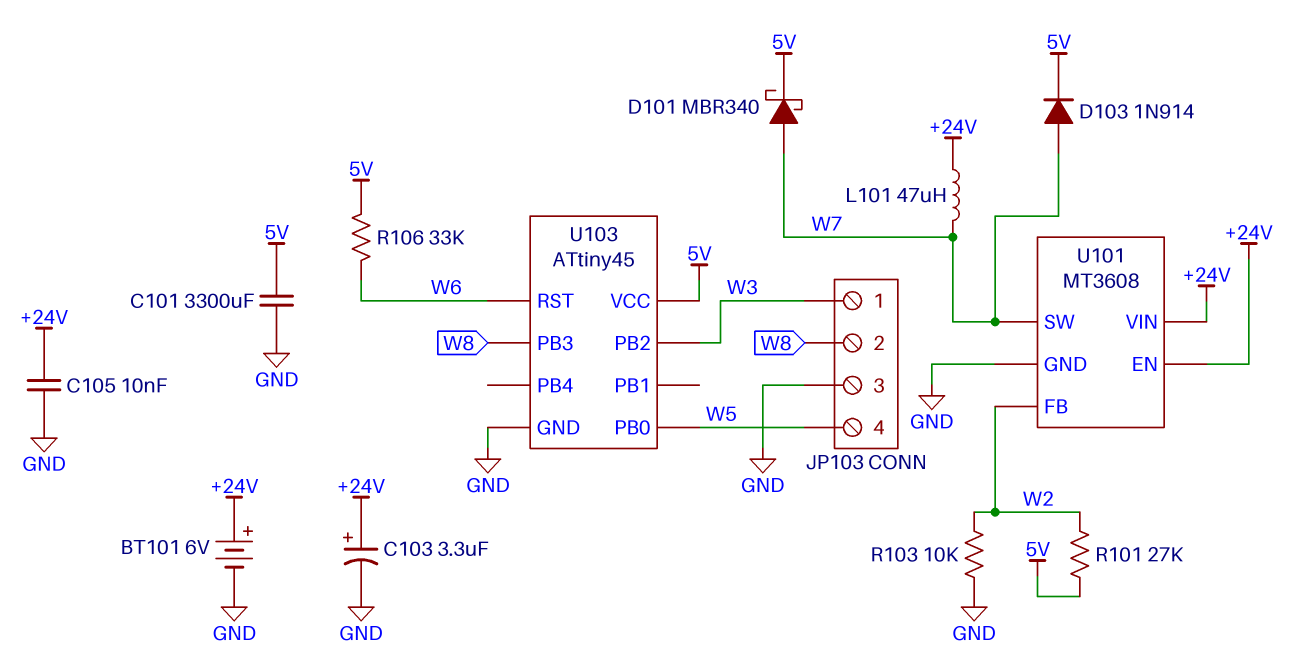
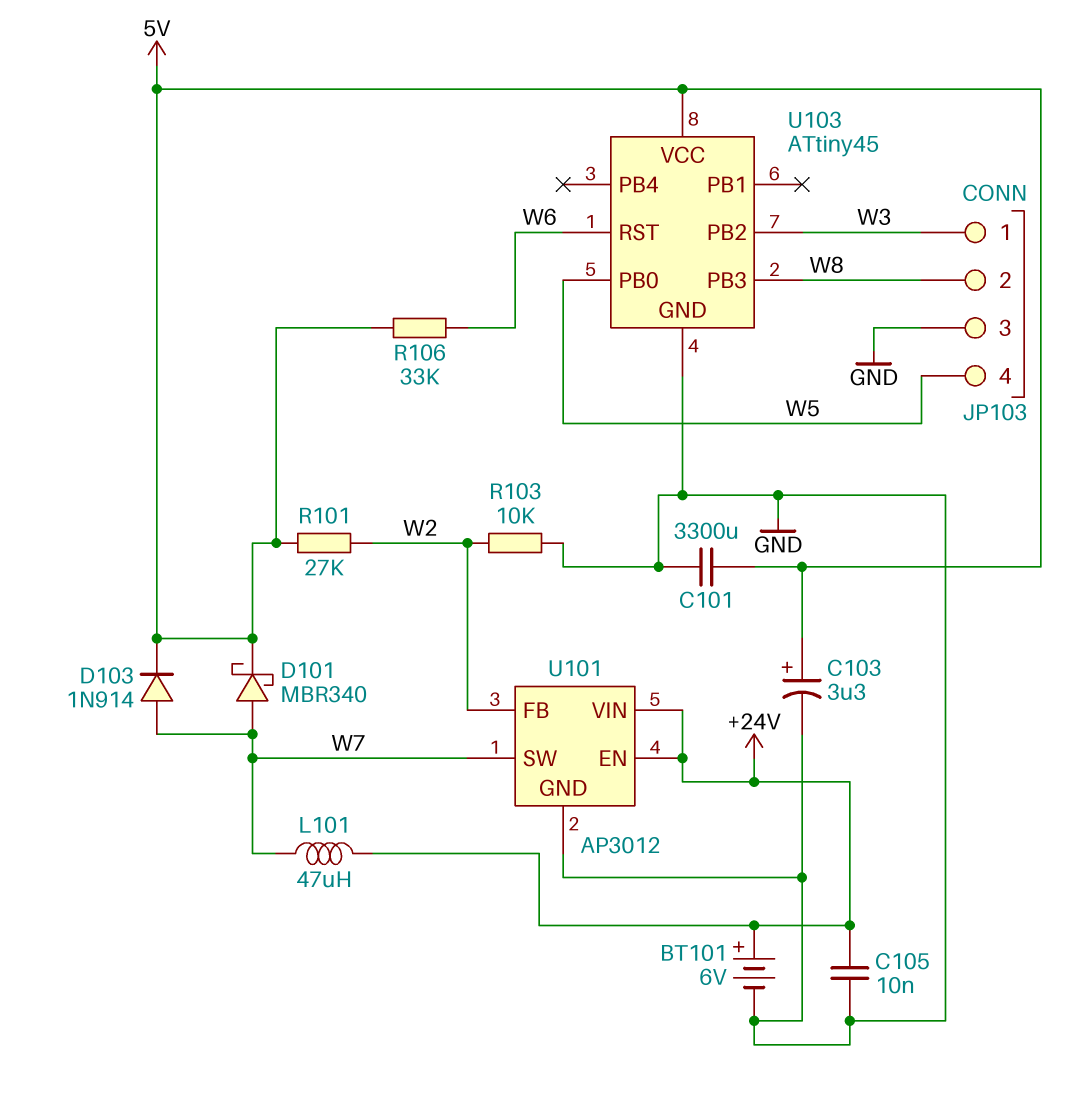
C103: 3.3uF (plus +24V, minus GND) -> 3.3uF (plus 5V, minus GND)
U101: MT3608 -> AP3012

